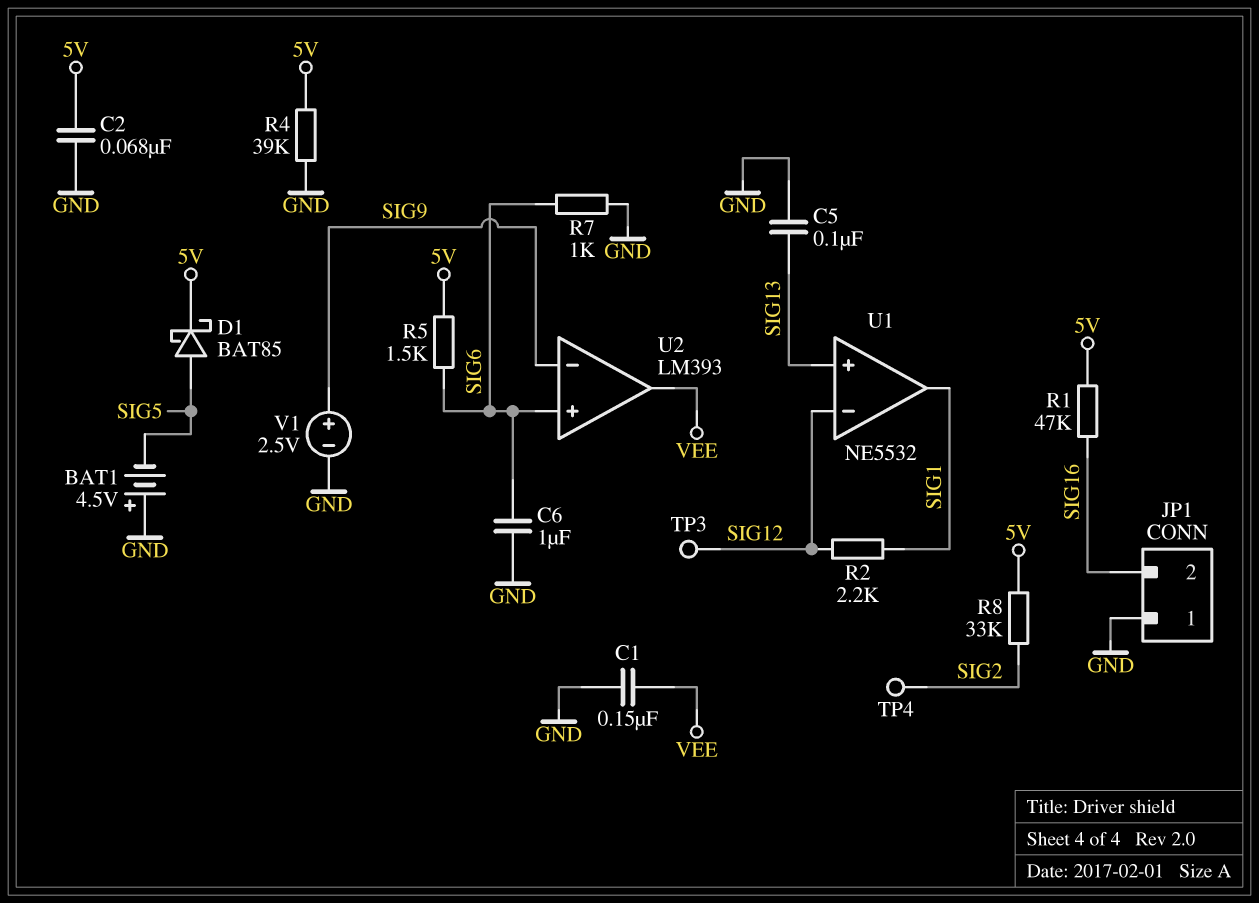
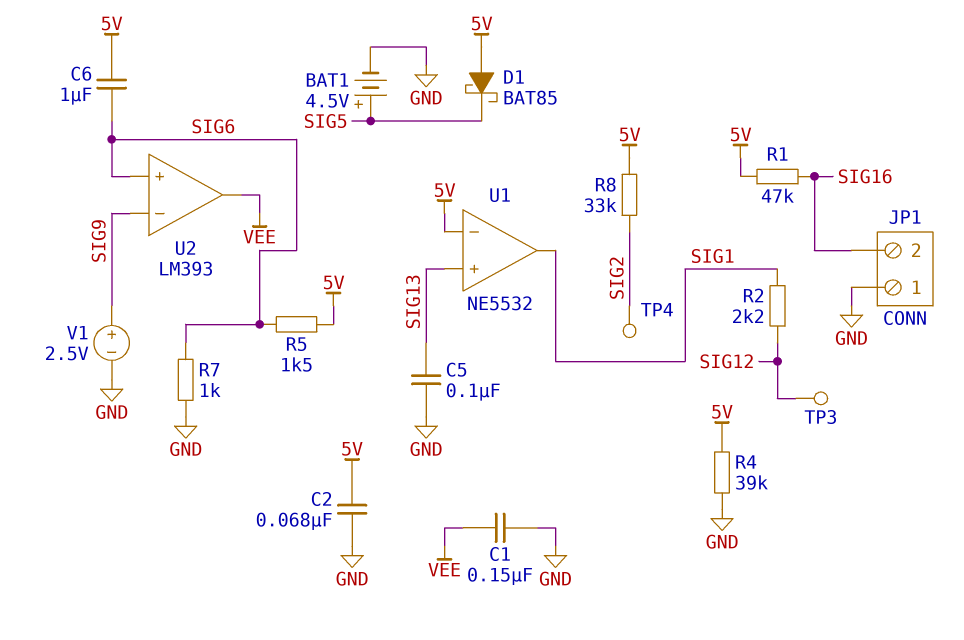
BAT1: 4.5V (plus GND, minus SIG5) -> 4.5V (plus SIG5, minus GND)
C6: 1uF (GND, SIG6) -> 1uF (5V, SIG6)
D1: schottky BAT85 (A SIG5, K 5V) -> schottky BAT85 (A 5V, K SIG5)
U1 pin in-: SIG12 -> 5V

